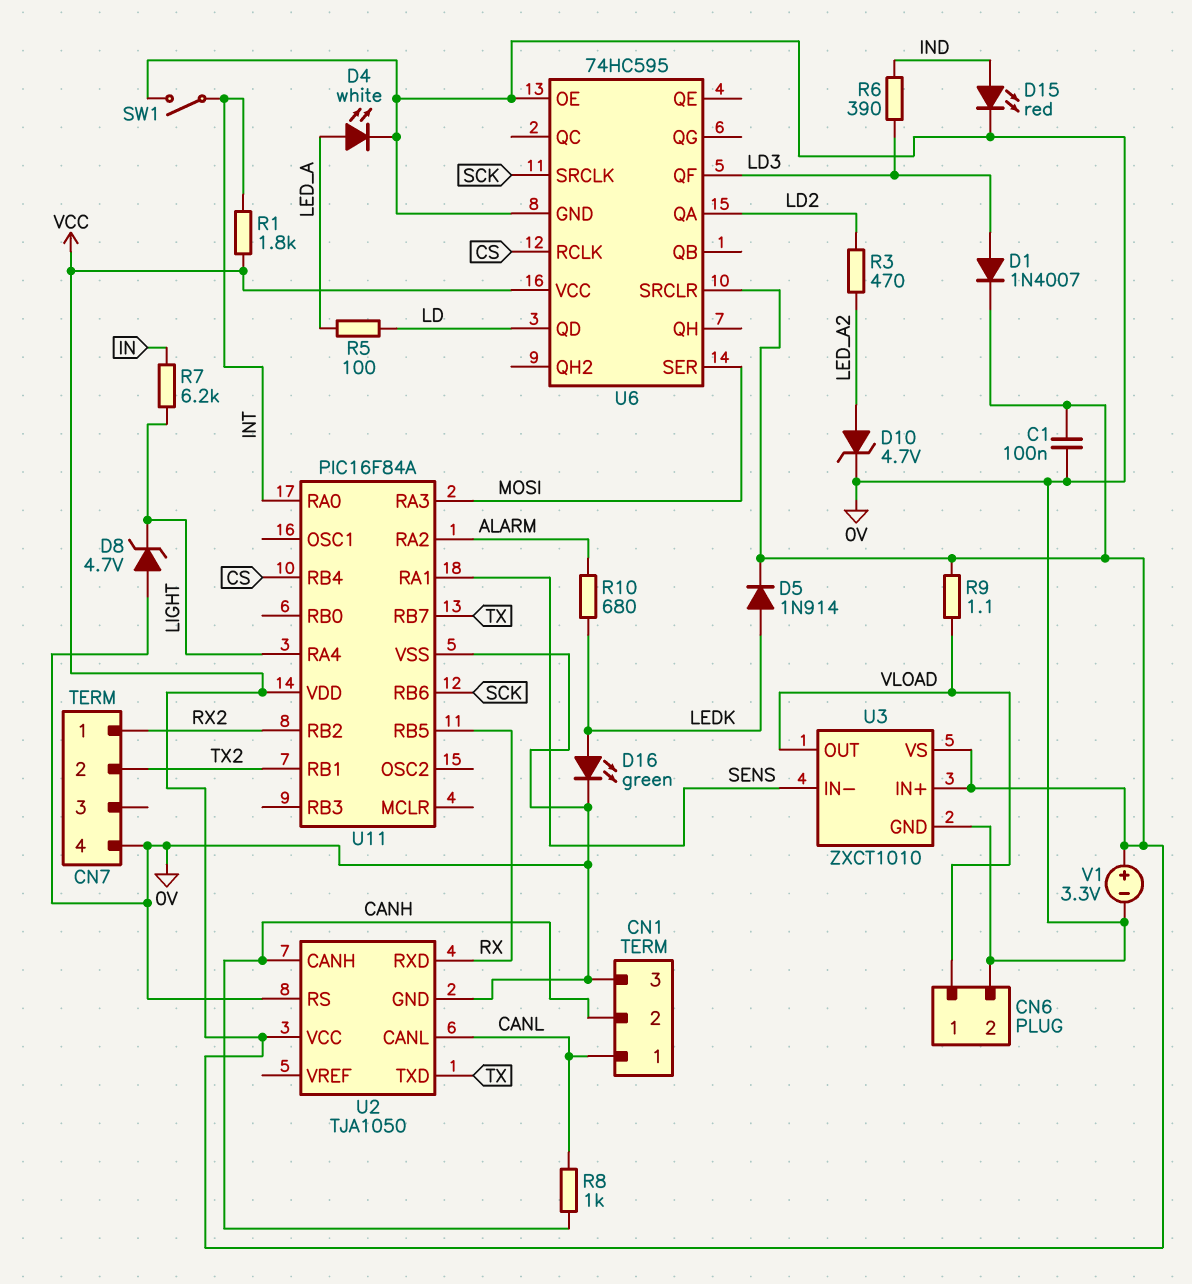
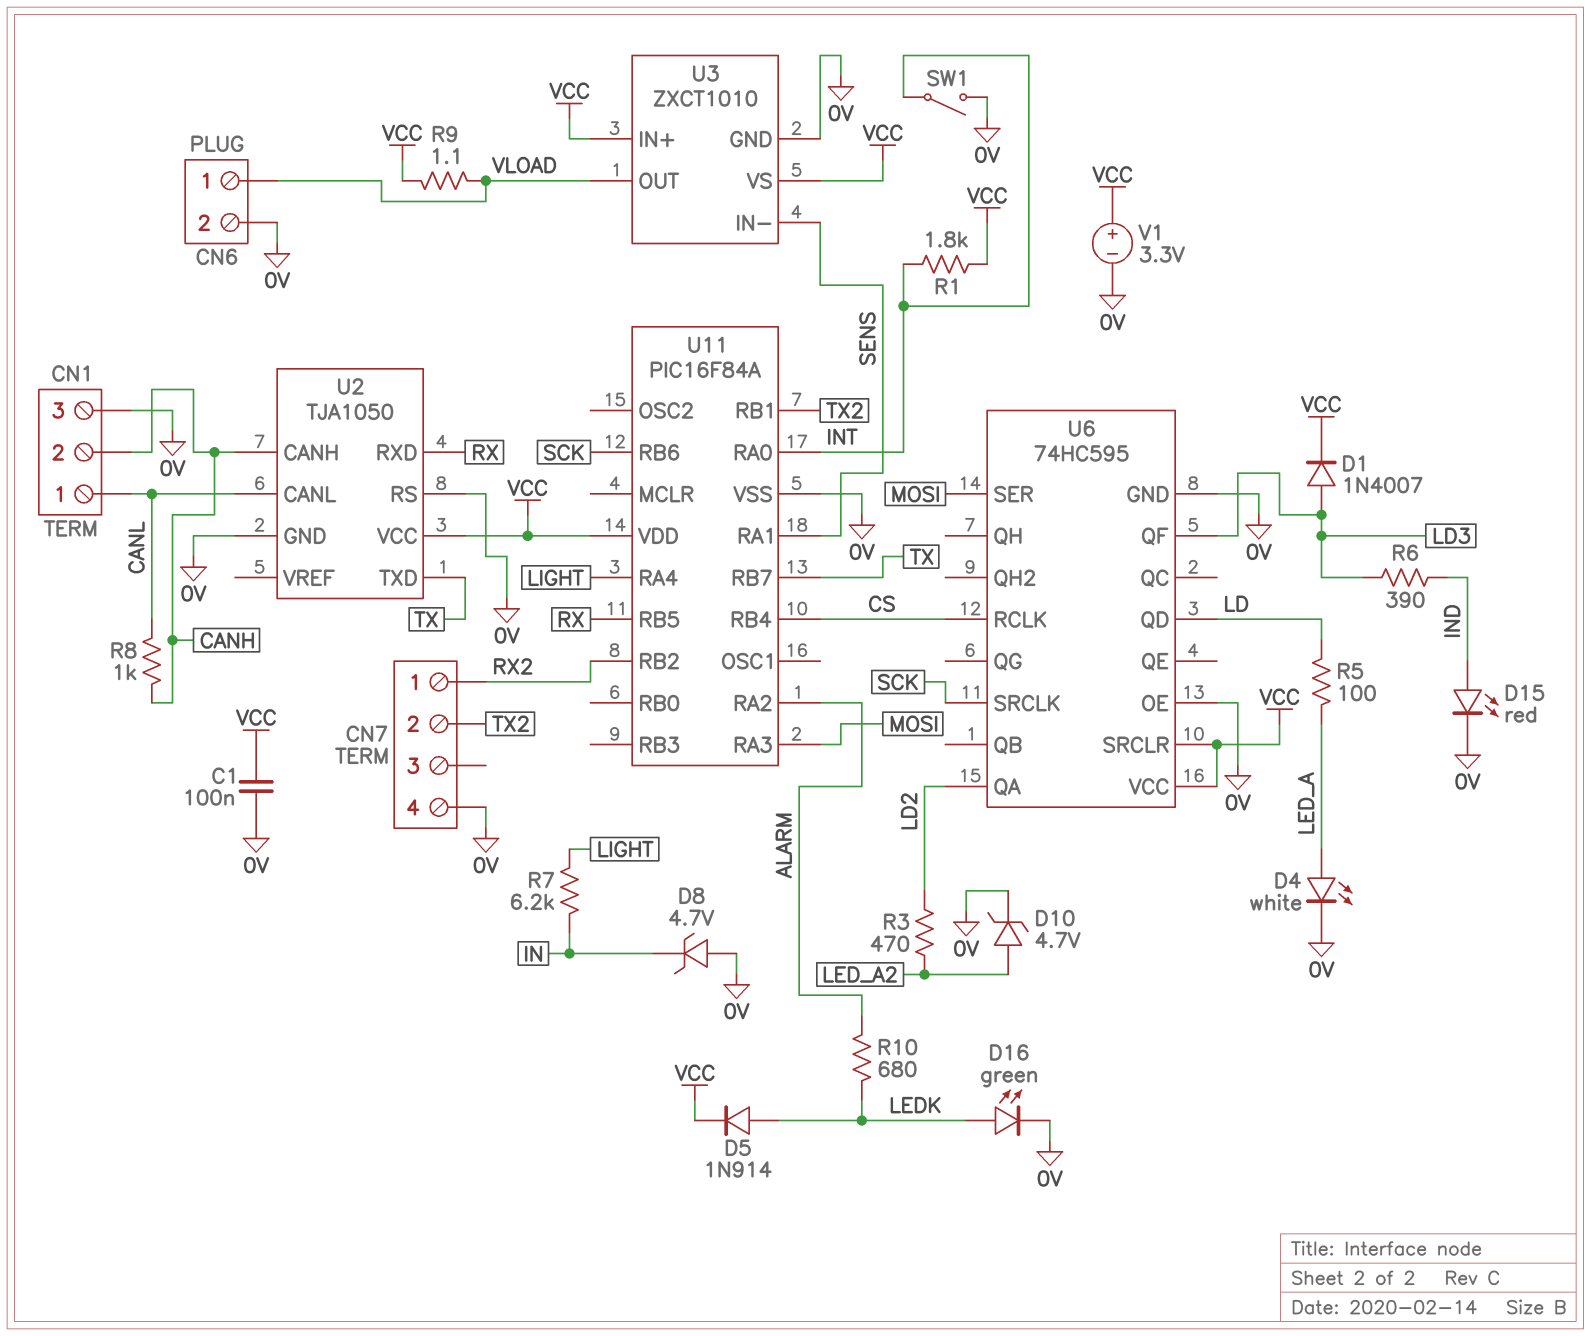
D8: zener 4.7V (A 0V, K LIGHT) -> zener 4.7V (A 0V, K IN)

